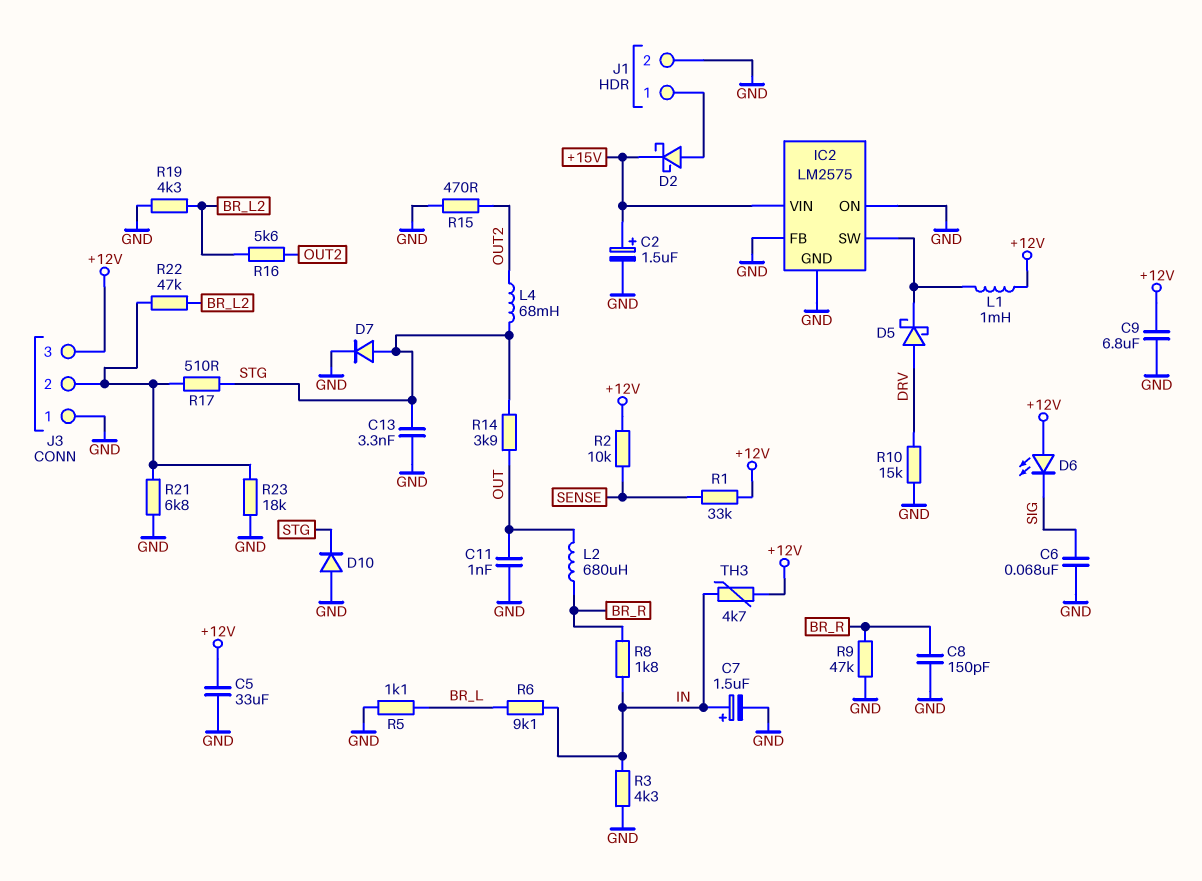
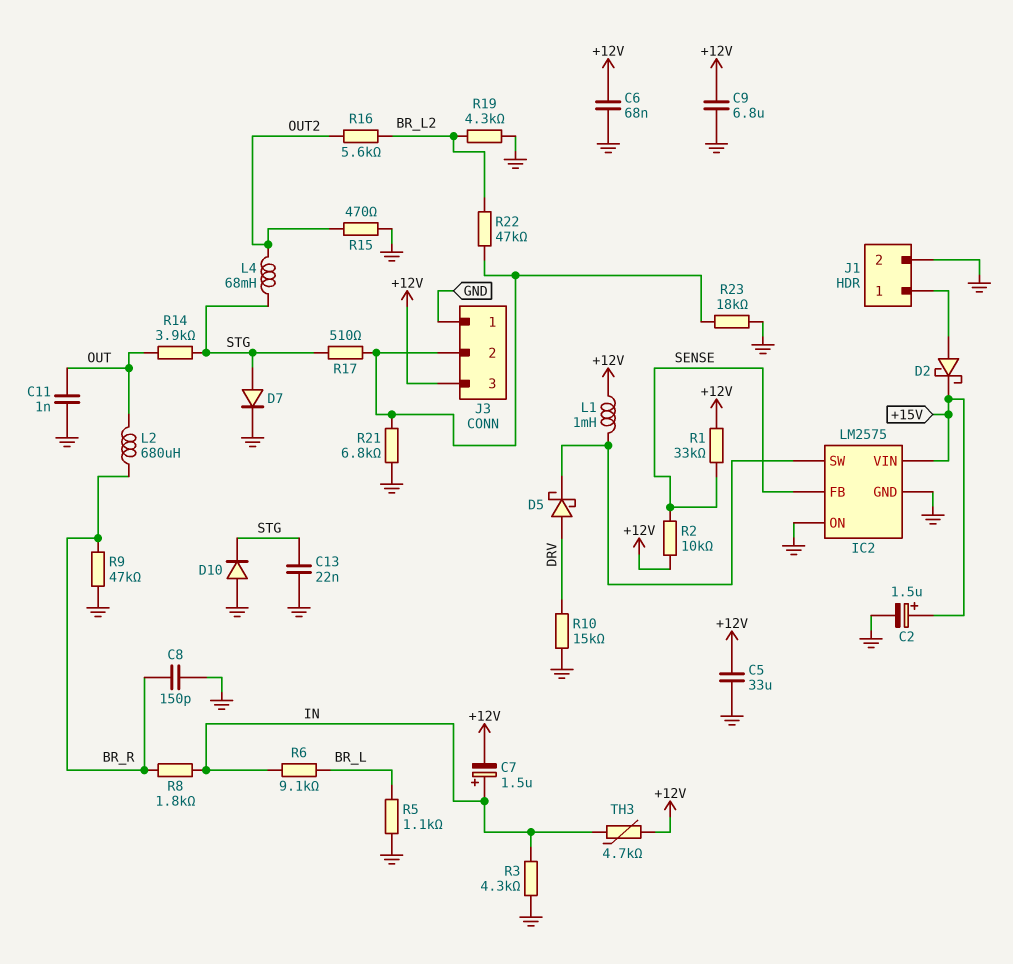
C6: 68nF (GND, SIG) -> 68nF (+12V, GND)
C7: 1.5uF (plus IN, minus GND) -> 1.5uF (plus IN, minus +12V)
C13: 3.3nF (GND, STG) -> 22nF (GND, STG)
D6: LED (A +12V, K SIG) -> none
IC2 pin FB: GND -> SENSE

